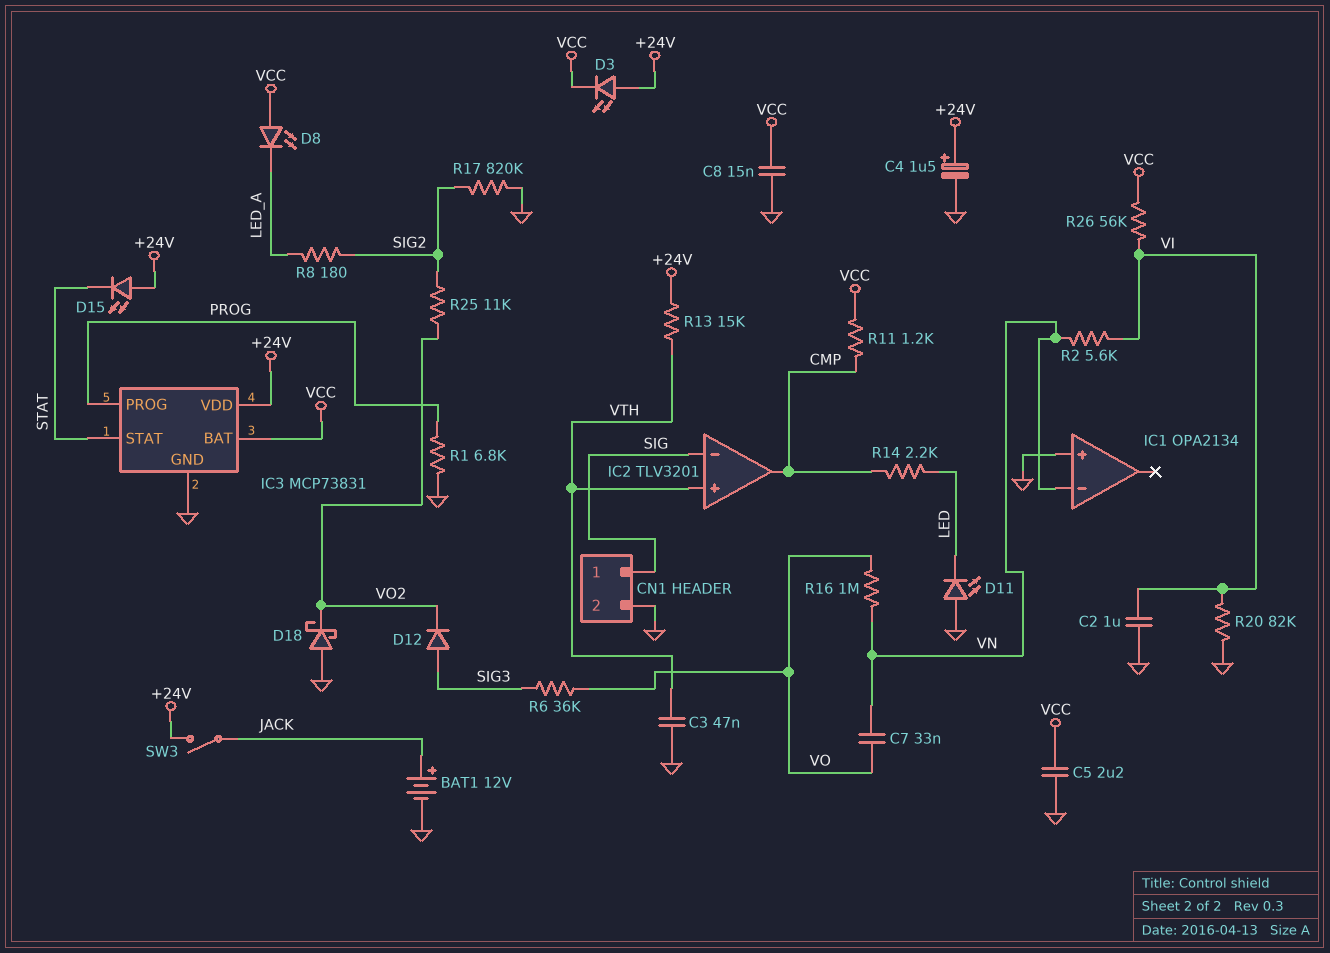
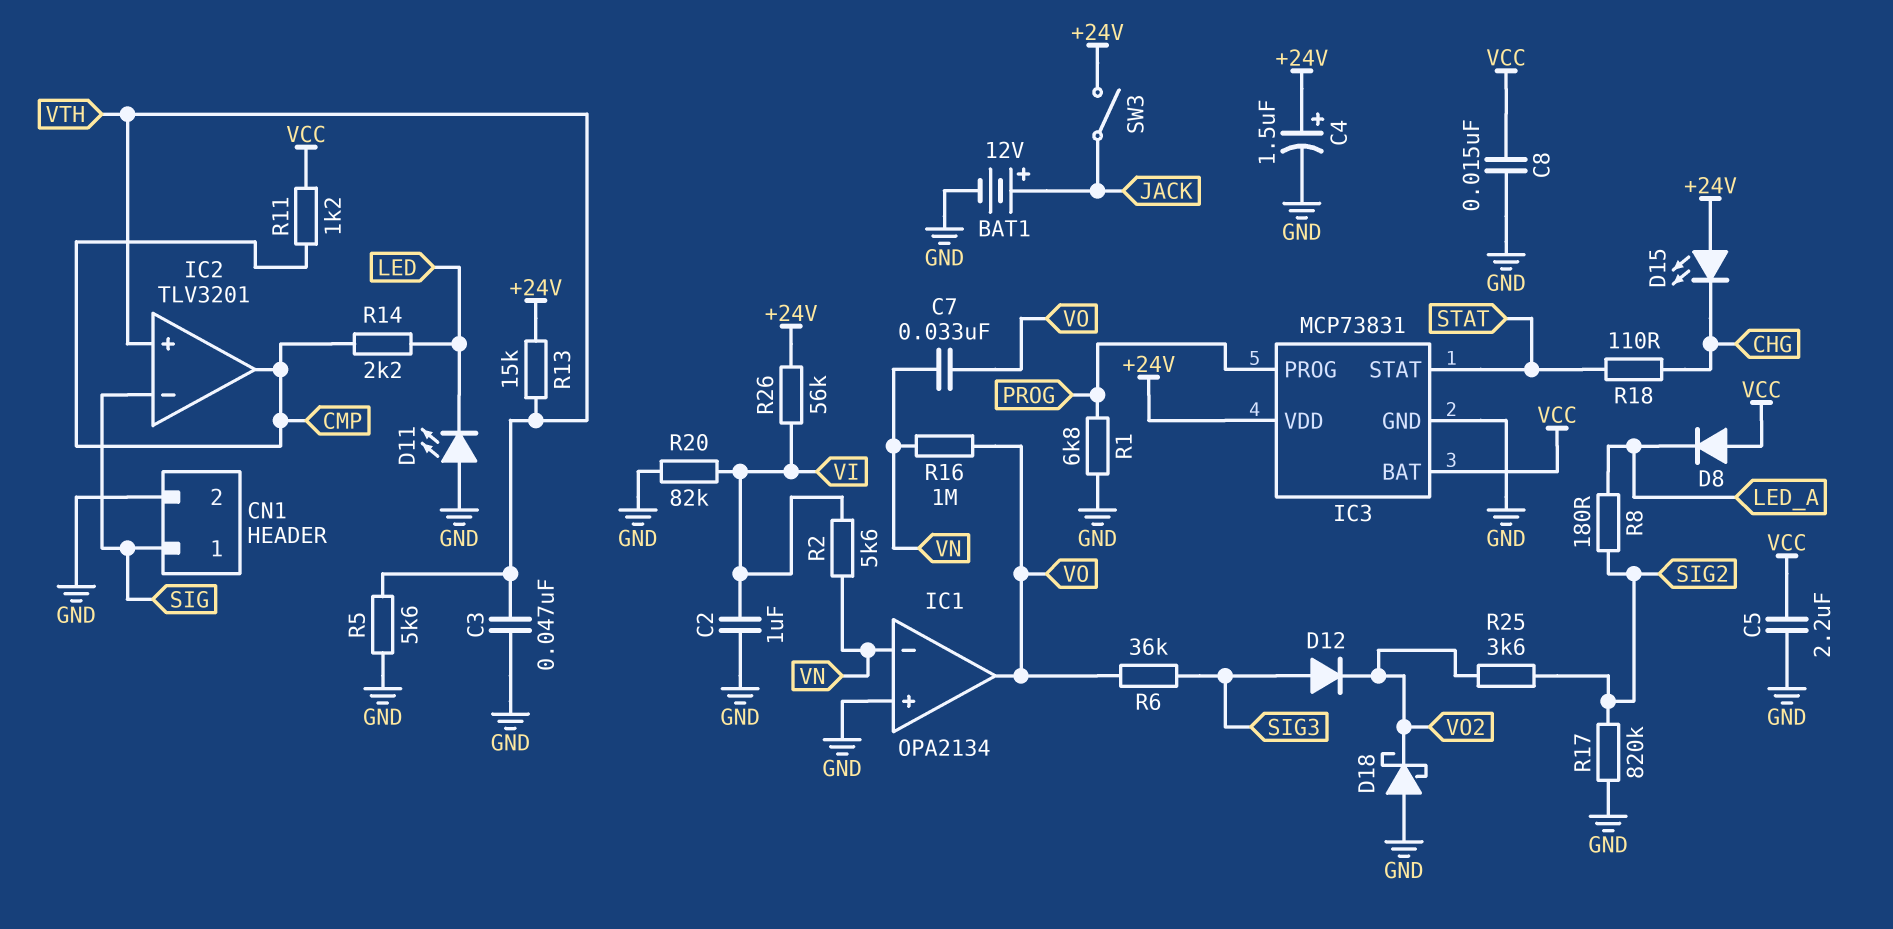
D3: LED (A +24V, K VCC) -> none
D8: LED (A VCC, K LED_A) -> diode (A VCC, K LED_A)
D15: LED (A +24V, K STAT) -> LED (A +24V, K CHG)
IC1 pin out: none -> VO
R5: none -> 5.6k (GND, VTH)
R18: none -> 110 (CHG, STAT)
R25: 11k (SIG2, VO2) -> 3.6k (SIG2, VO2)
R26: 56k (VCC, VI) -> 56k (+24V, VI)

